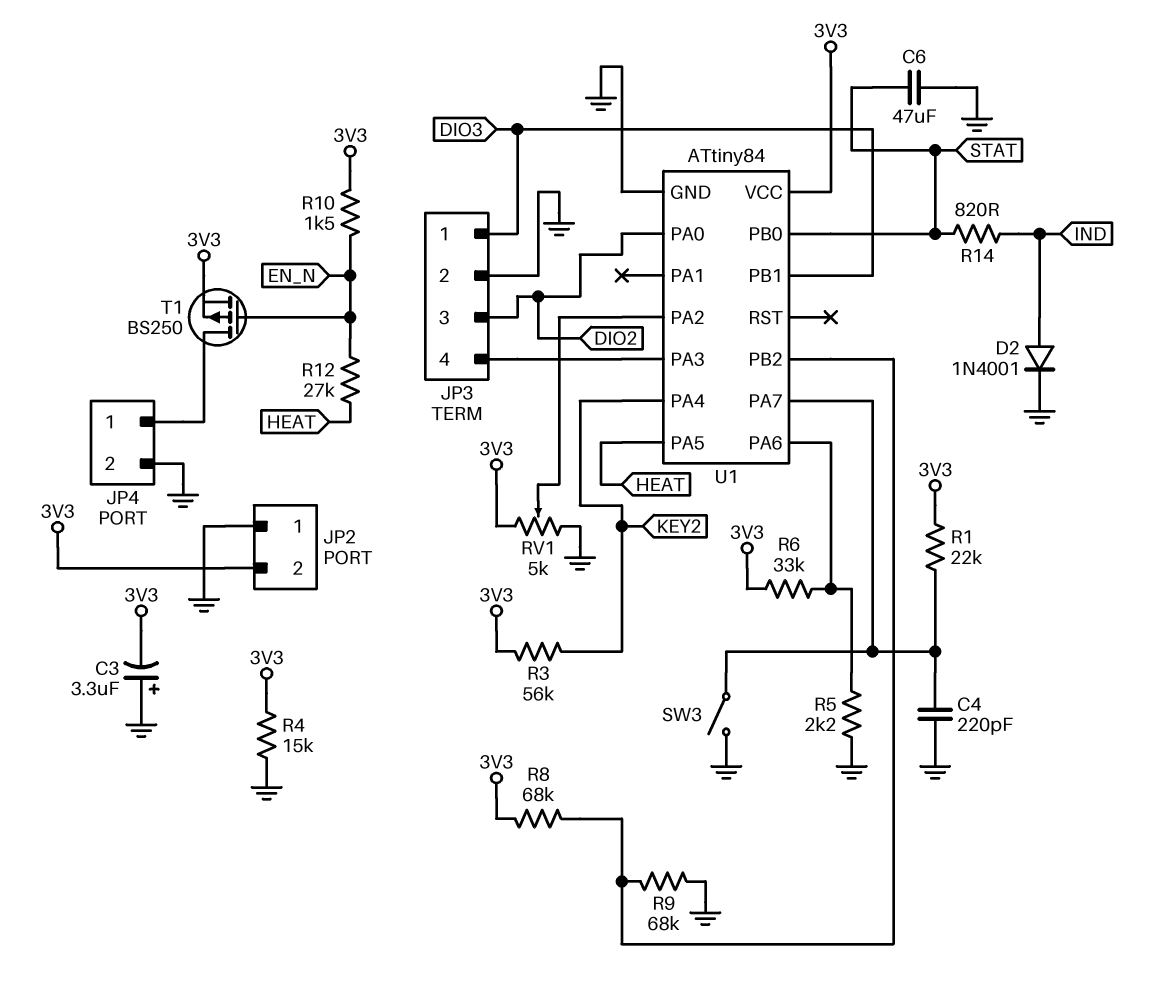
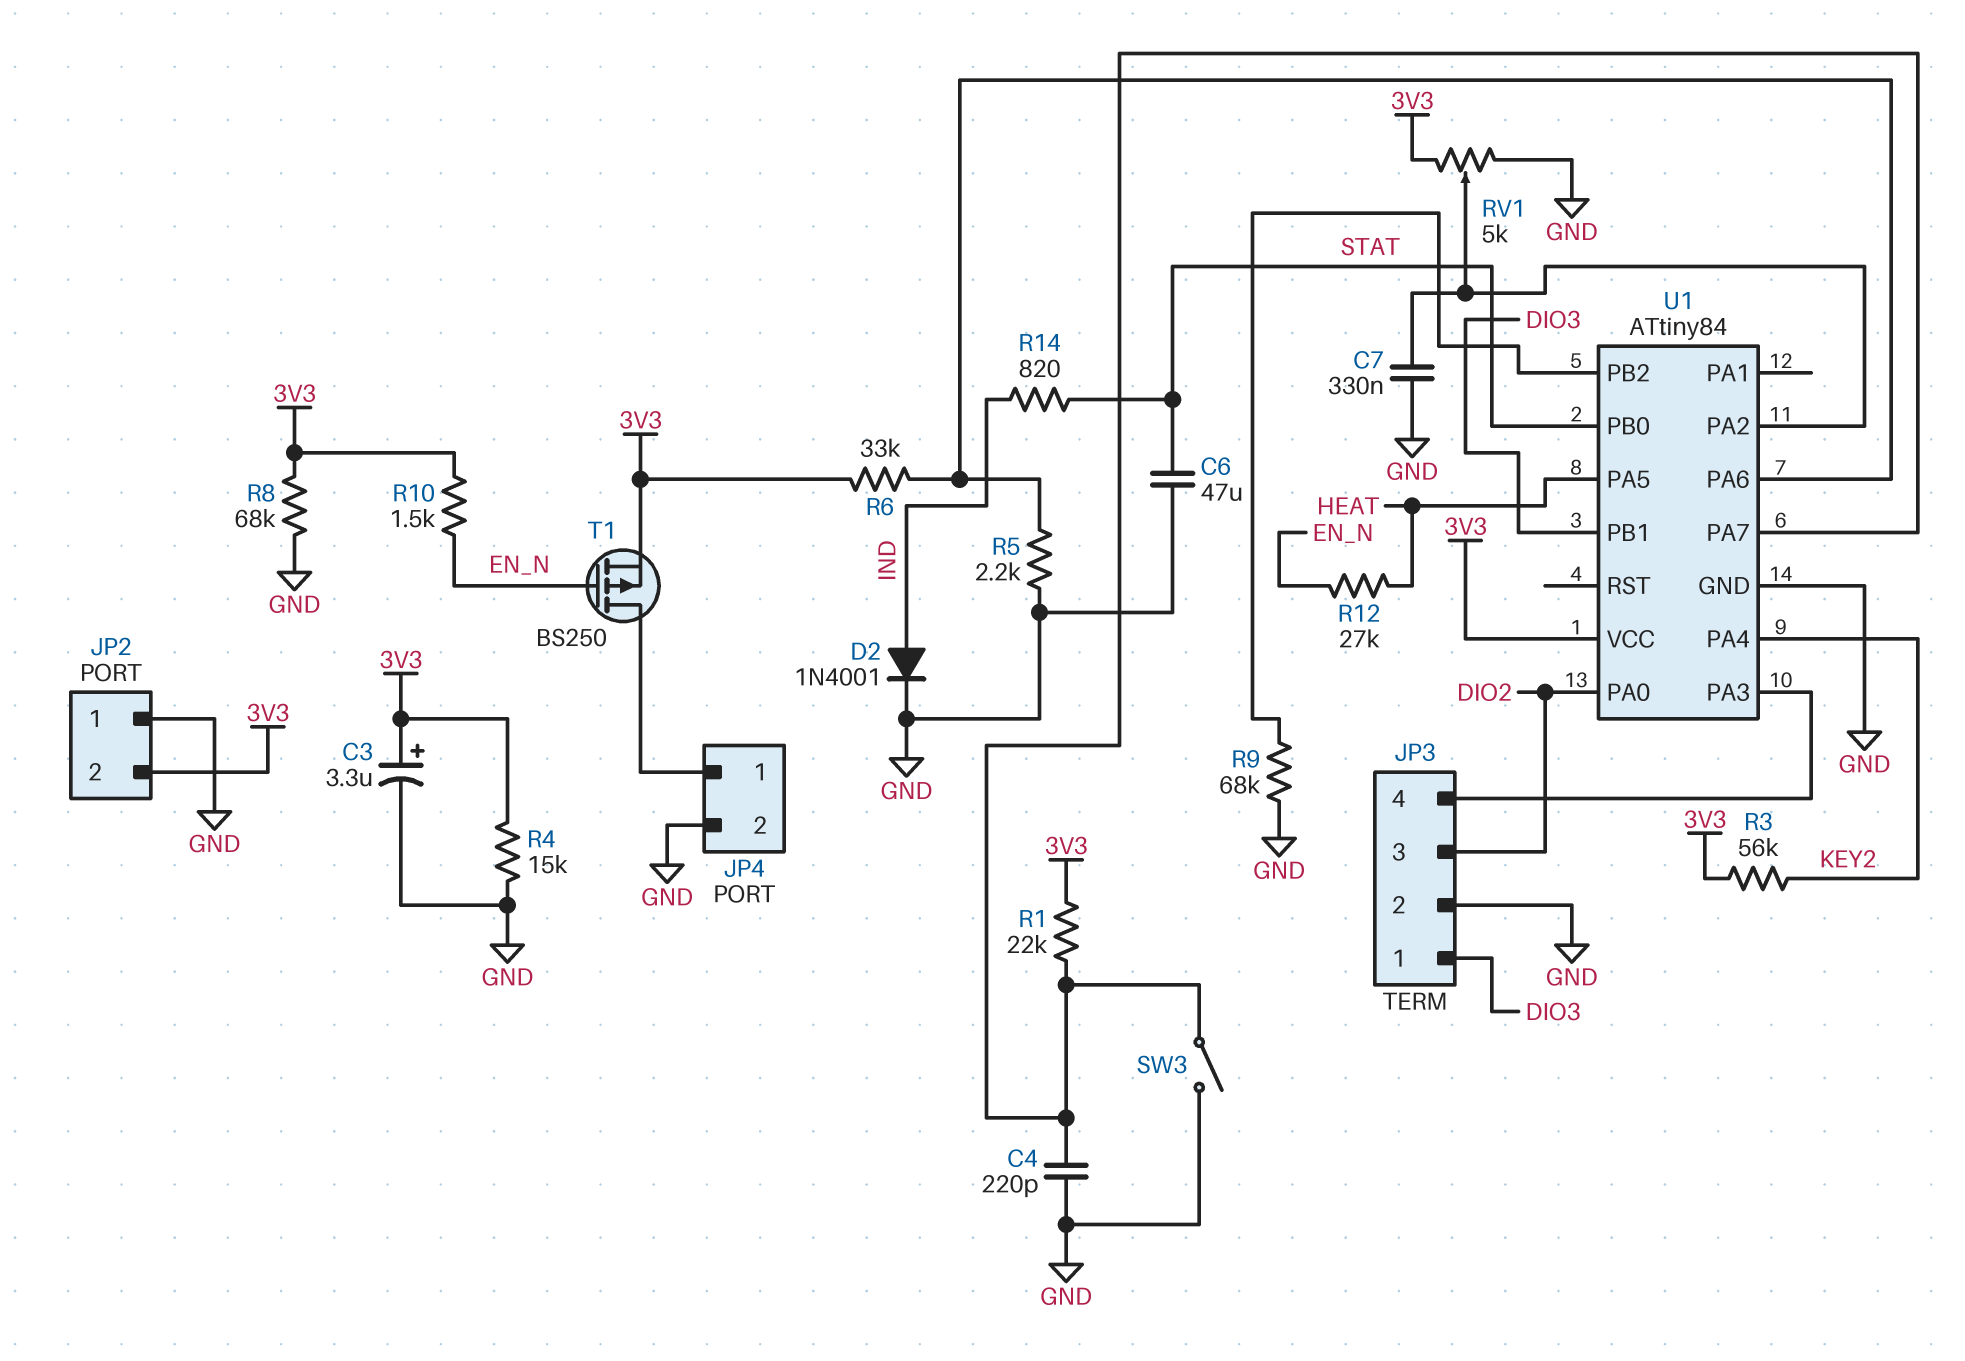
C3: 3.3uF (plus GND, minus 3V3) -> 3.3uF (plus 3V3, minus GND)
C7: none -> 330nF (GND, U1/PA2)
R8: 68k (3V3, U1/PB2) -> 68k (3V3, GND)

